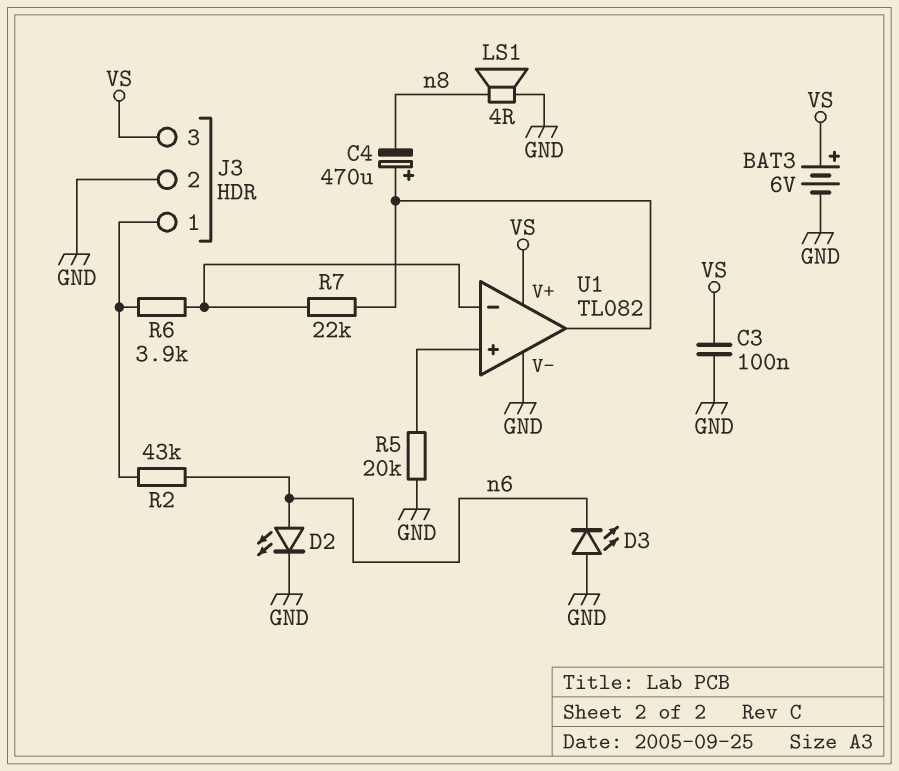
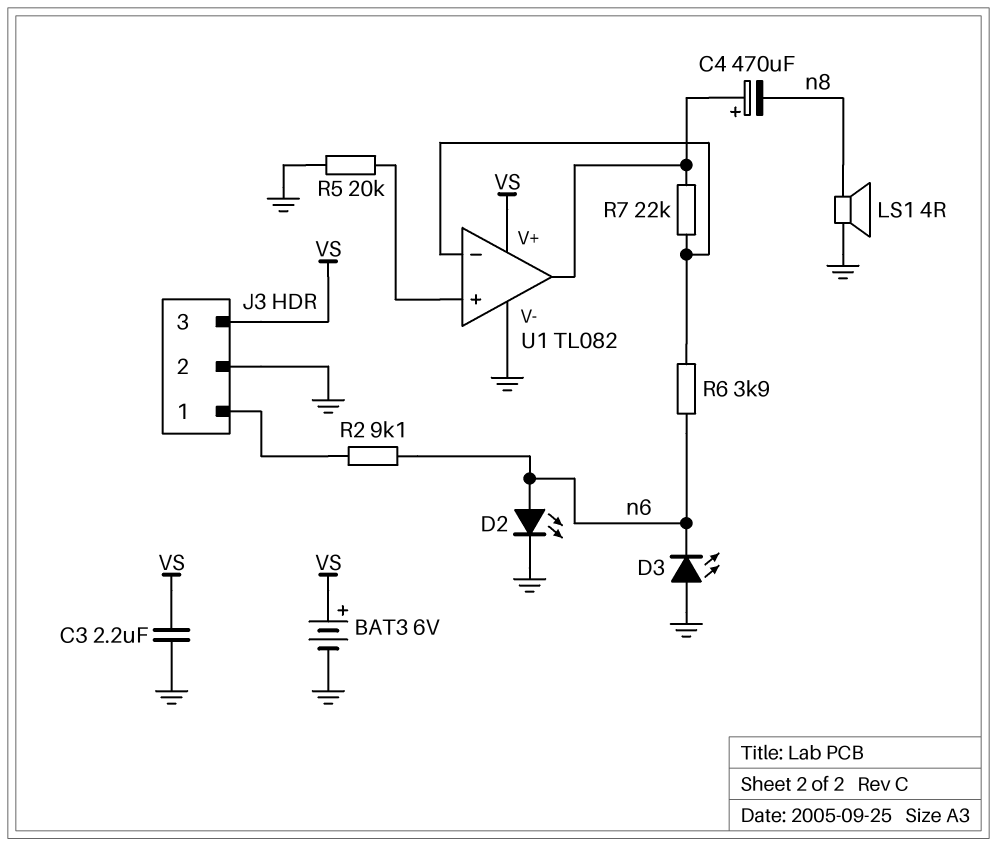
C3: 100nF (GND, VS) -> 2.2uF (GND, VS)
R2: 43k (J3/1, n6) -> 9.1k (J3/1, n6)
R6: 3.9k (J3/1, U1/in-) -> 3.9k (U1/in-, n6)

